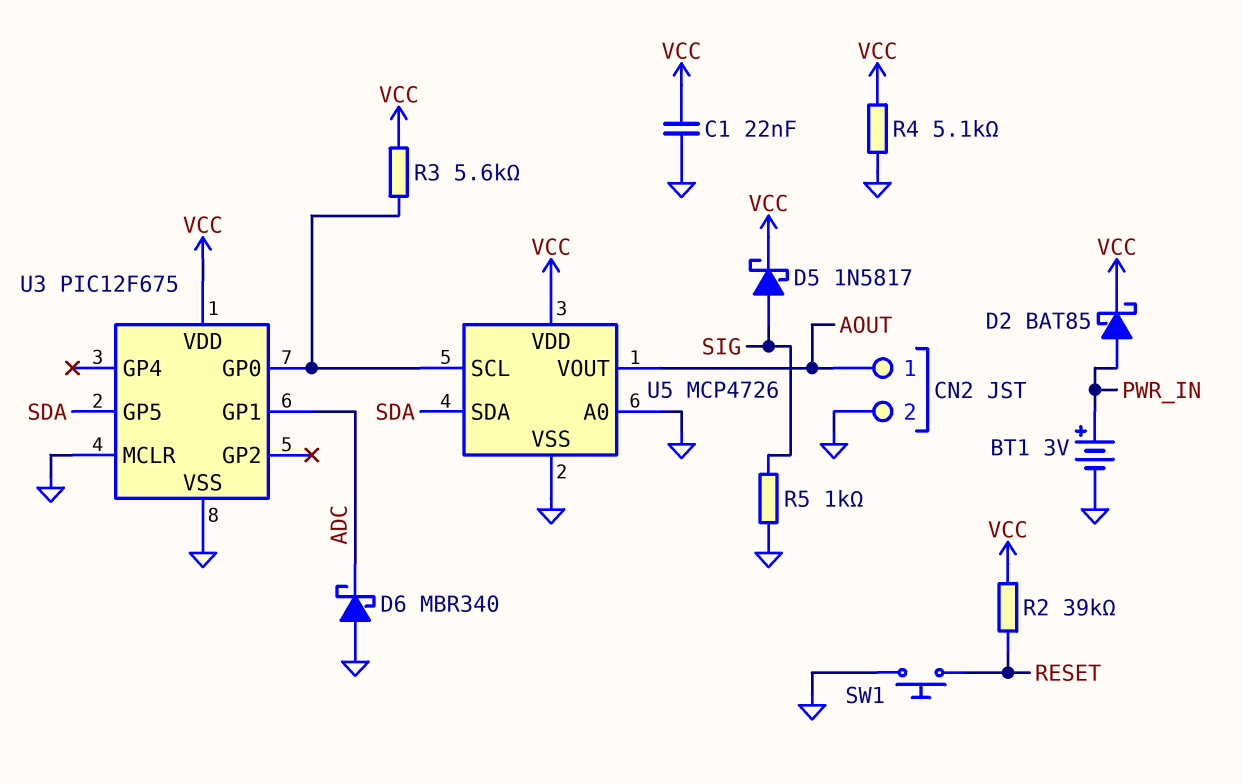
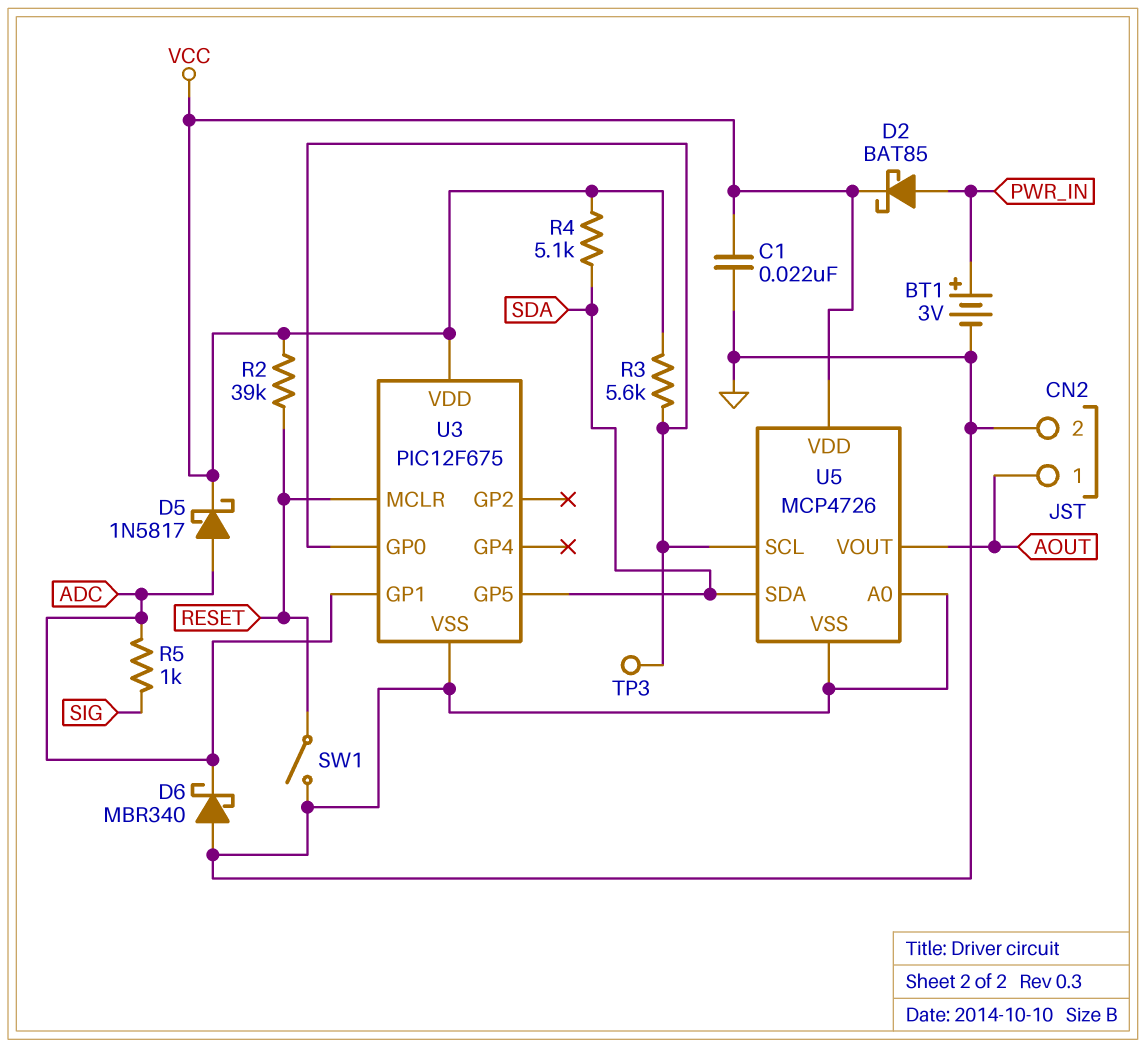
D5: schottky 1N5817 (A SIG, K VCC) -> schottky 1N5817 (A ADC, K VCC)
R4: 5.1k (GND, VCC) -> 5.1k (SDA, VCC)
R5: 1k (GND, SIG) -> 1k (ADC, SIG)
SW1: button (GND, RESET) -> switch (GND, RESET)
TP3: none -> test point (U3/GP0)
U3 pin MCLR: GND -> RESET

